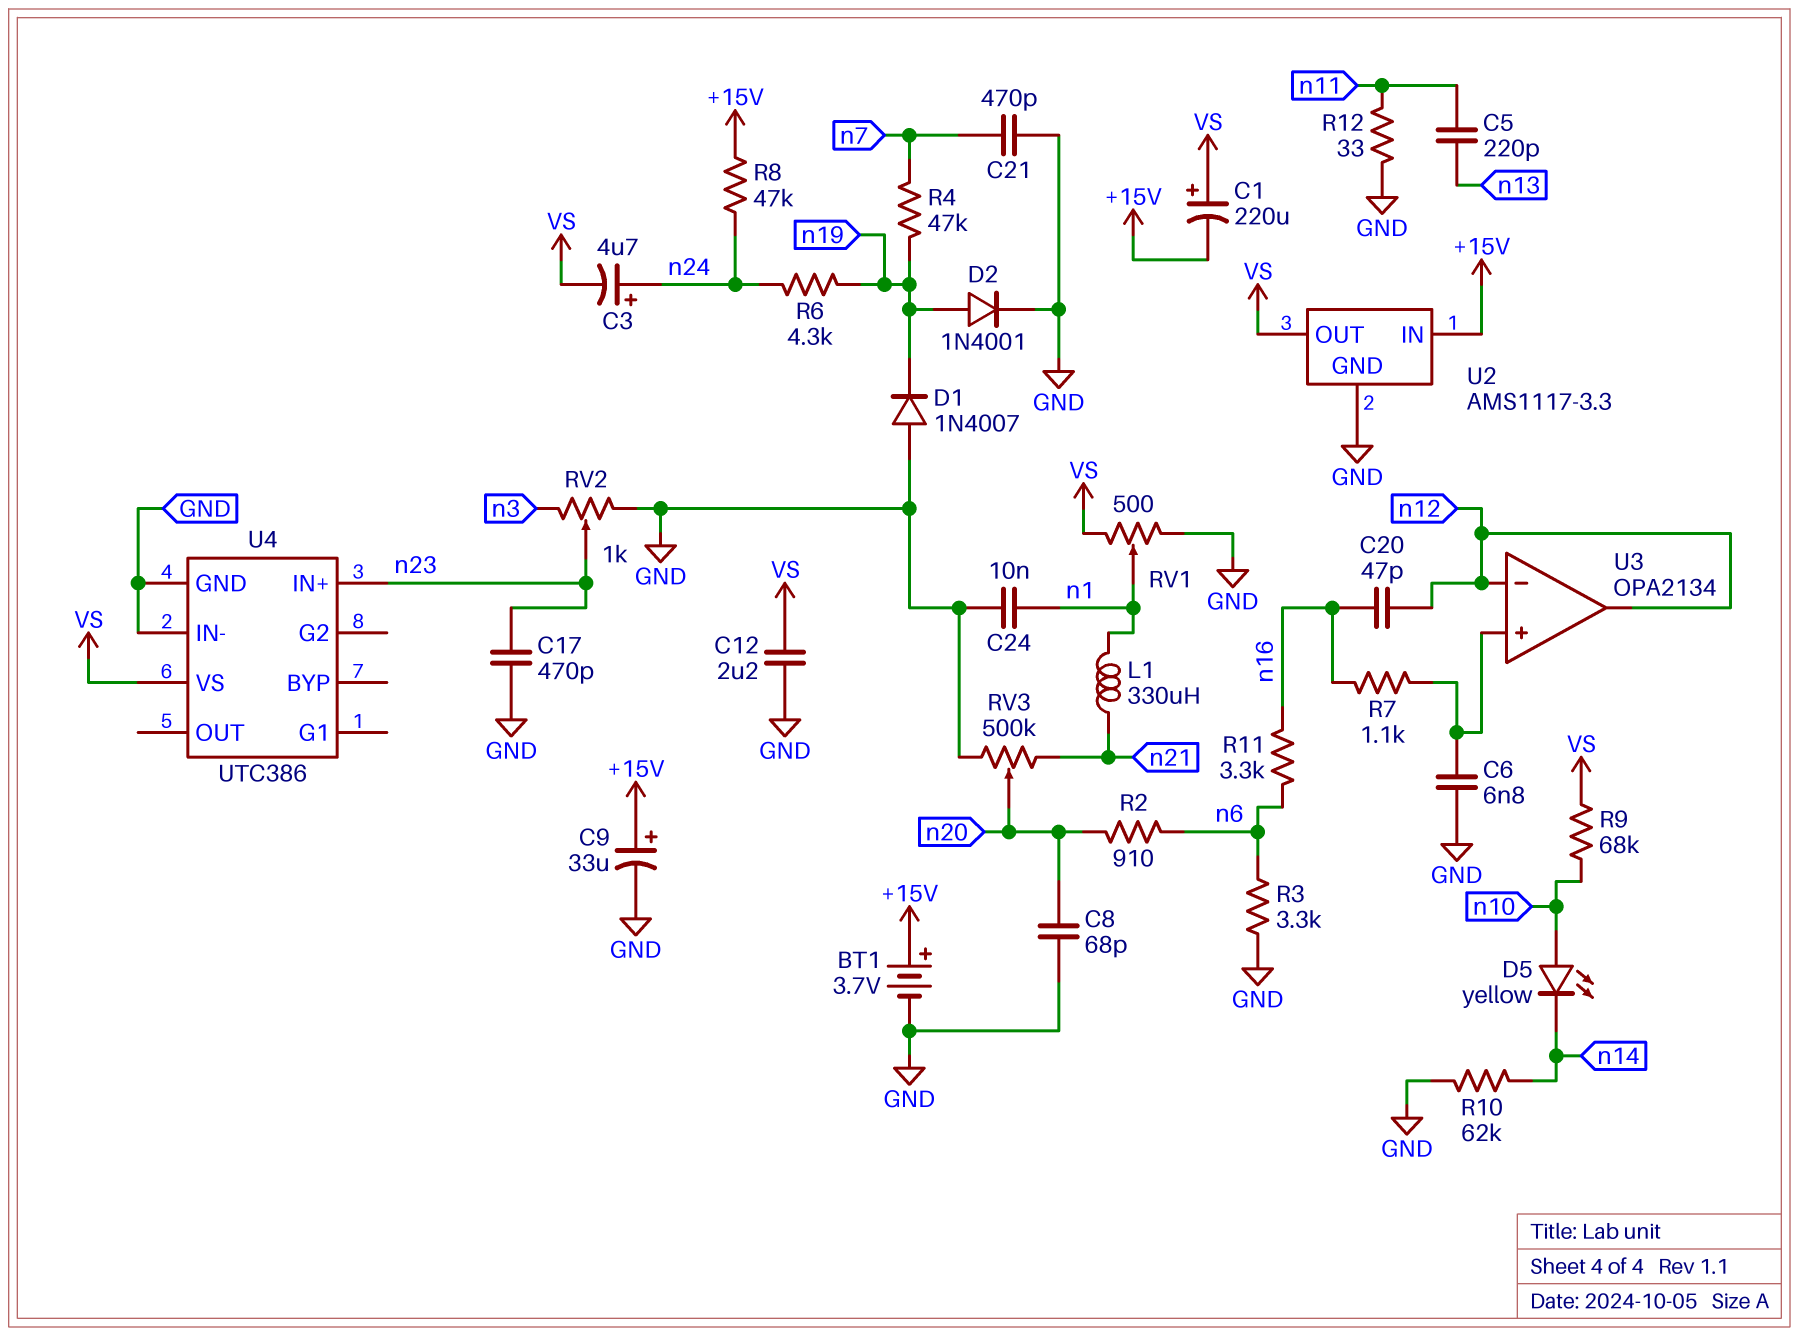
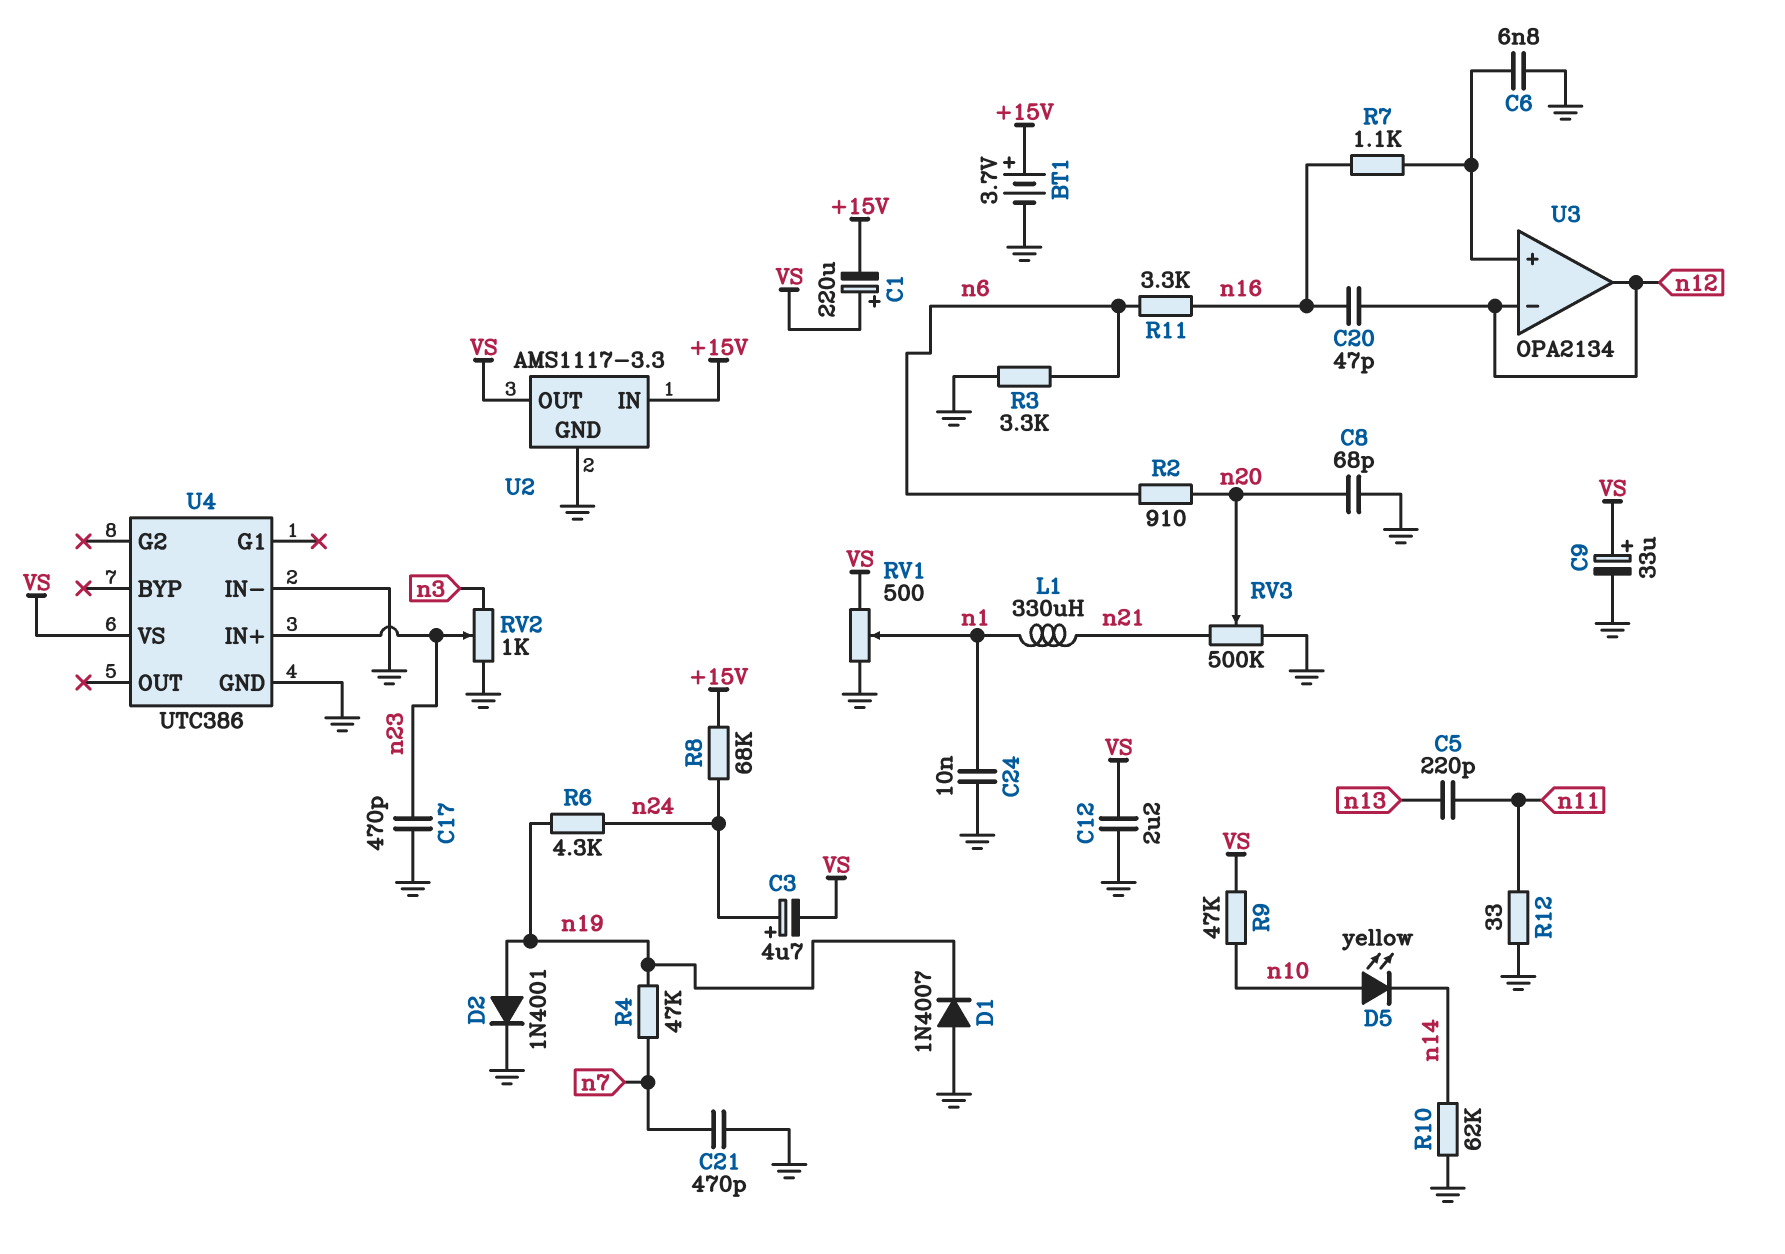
C9: 33uF (plus +15V, minus GND) -> 33uF (plus VS, minus GND)
R8: 47k (+15V, n24) -> 68k (+15V, n24)
R9: 68k (VS, n10) -> 47k (VS, n10)

